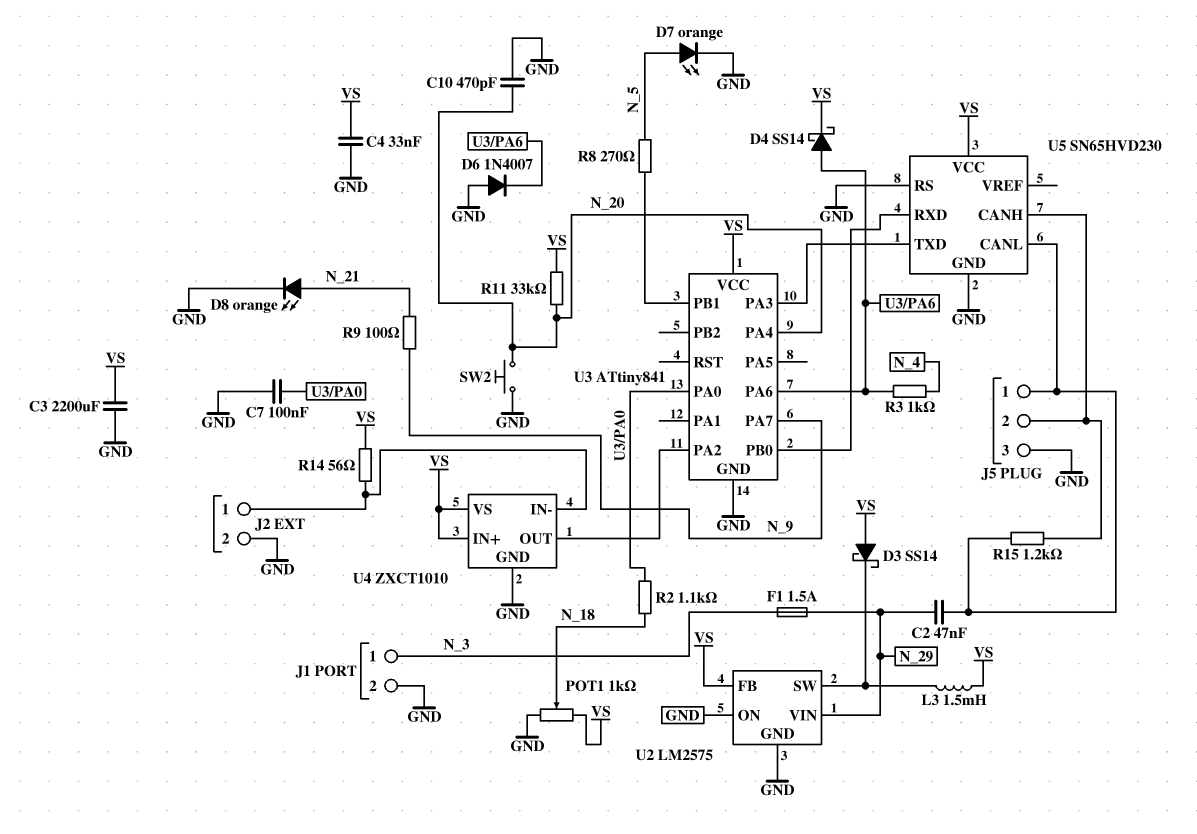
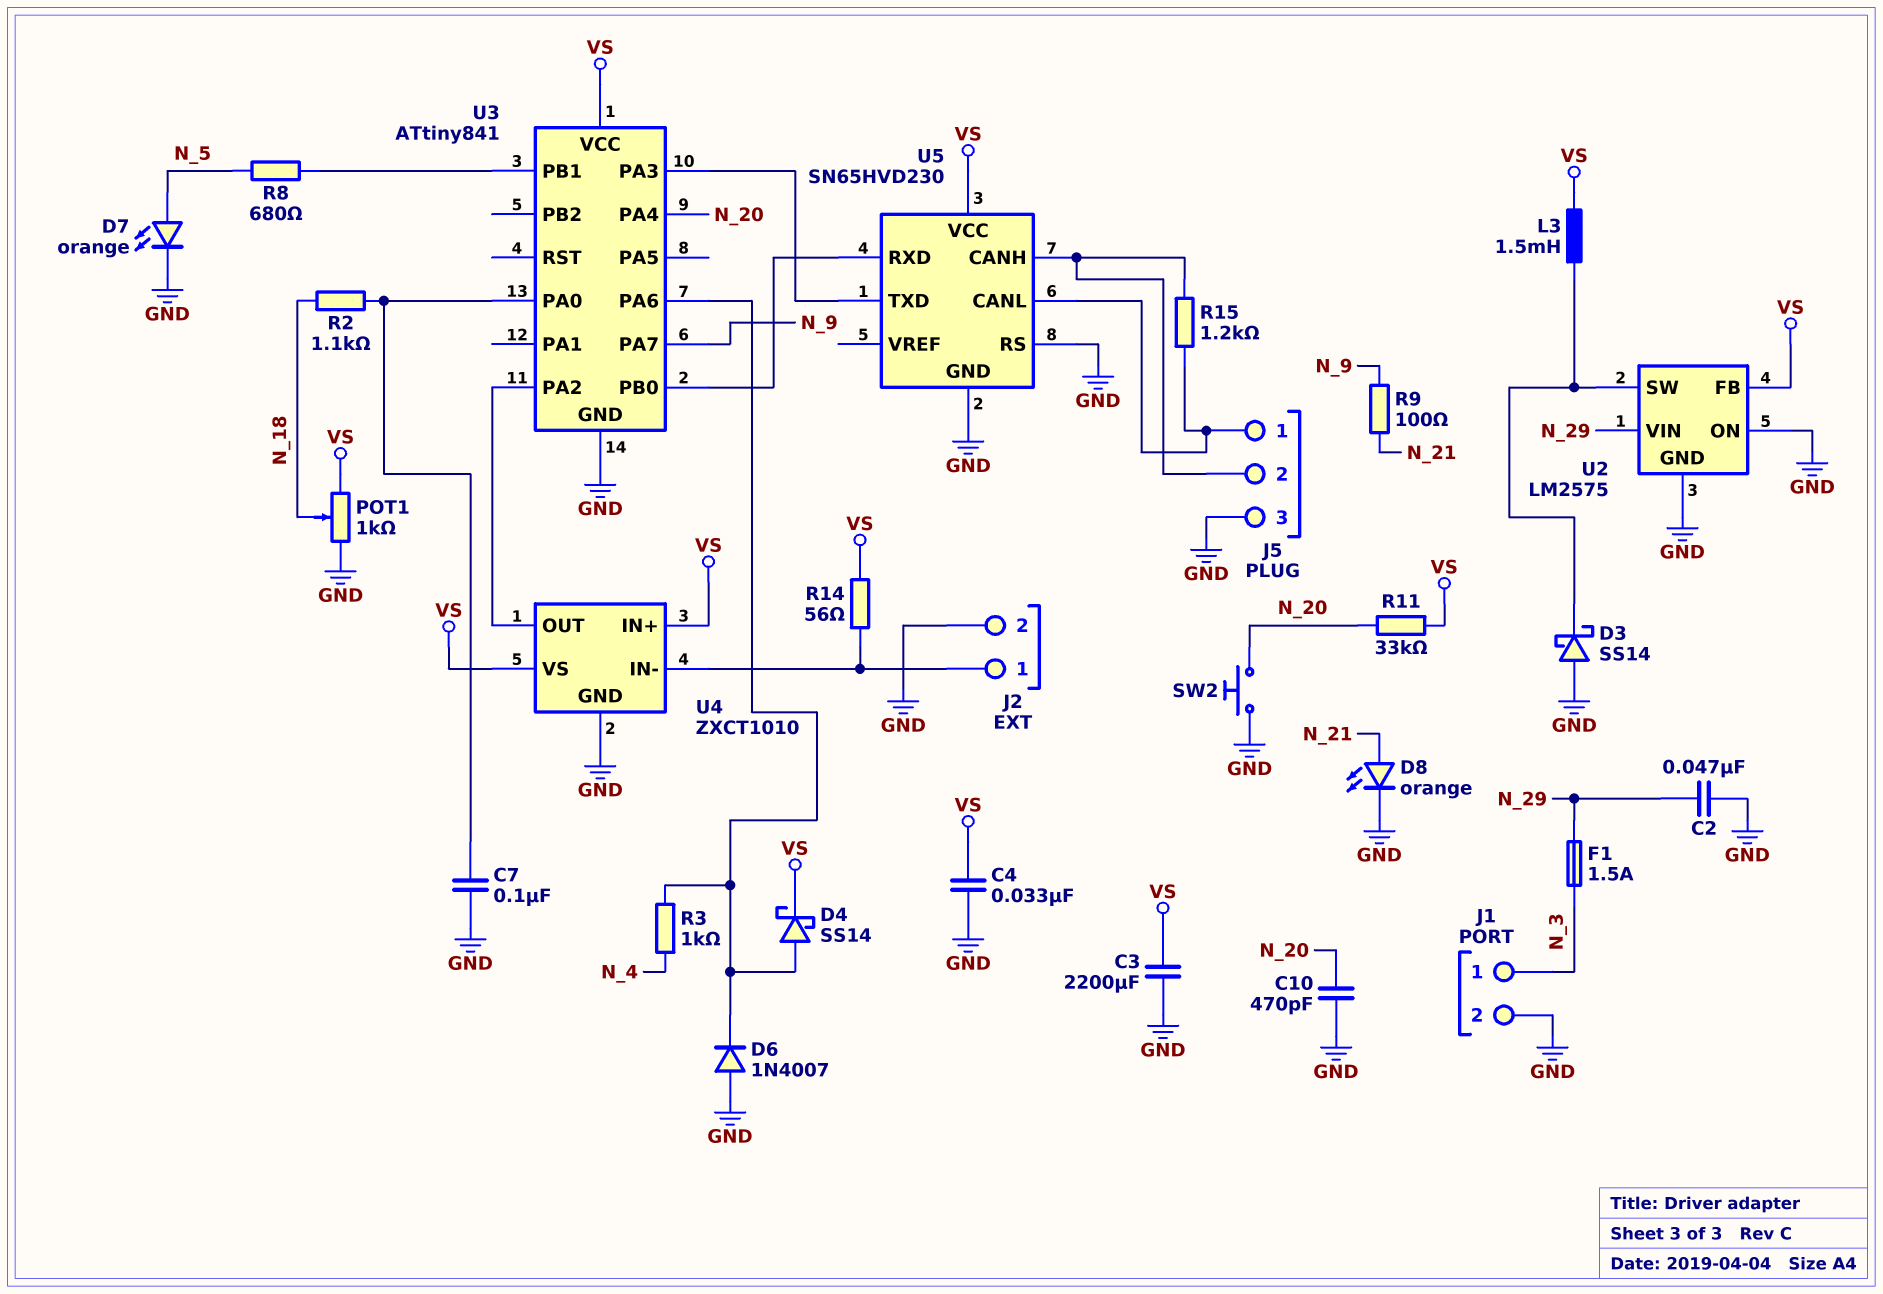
C2: 47nF (J5/1, N_29) -> 47nF (GND, N_29)
D3: schottky SS14 (A VS, K U2/SW) -> schottky SS14 (A GND, K U2/SW)
R8: 270 (N_5, U3/PB1) -> 680 (N_5, U3/PB1)

